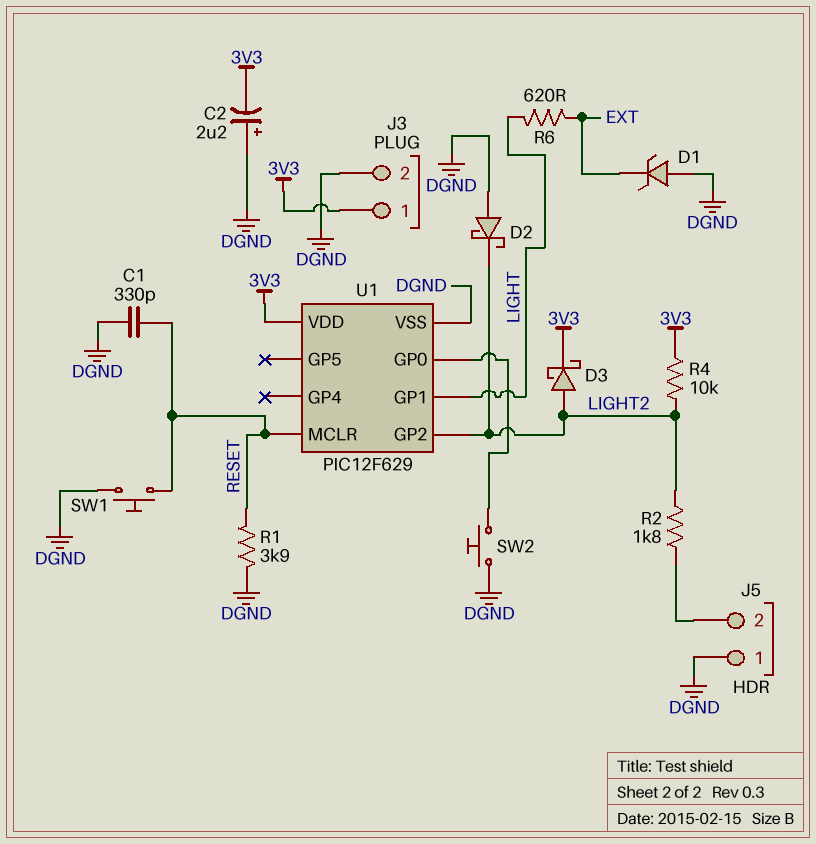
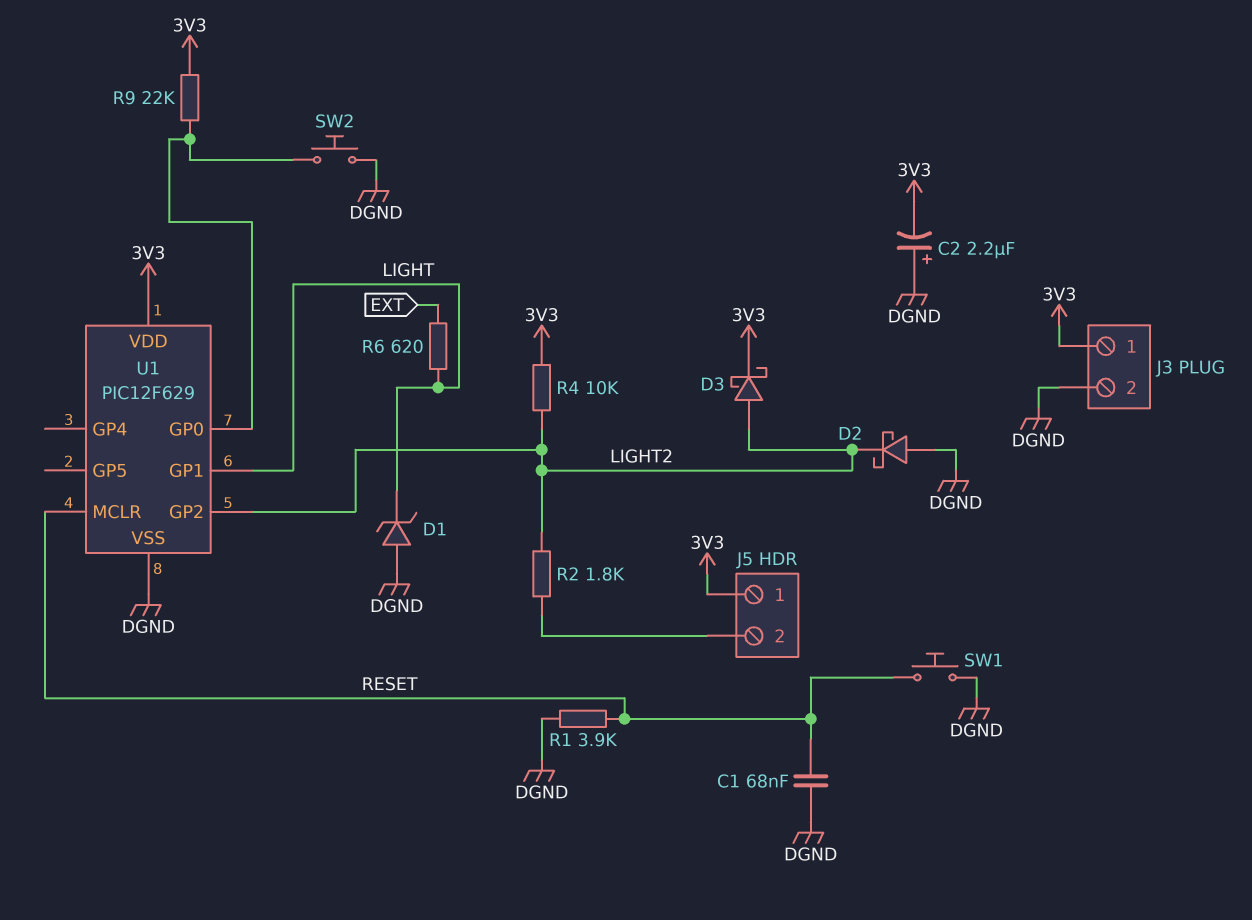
C1: 330pF (DGND, RESET) -> 68nF (DGND, RESET)
D1: zener (A DGND, K EXT) -> zener (A DGND, K LIGHT)
J5 pin 1: DGND -> 3V3
R9: none -> 22k (3V3, U1/GP0)

